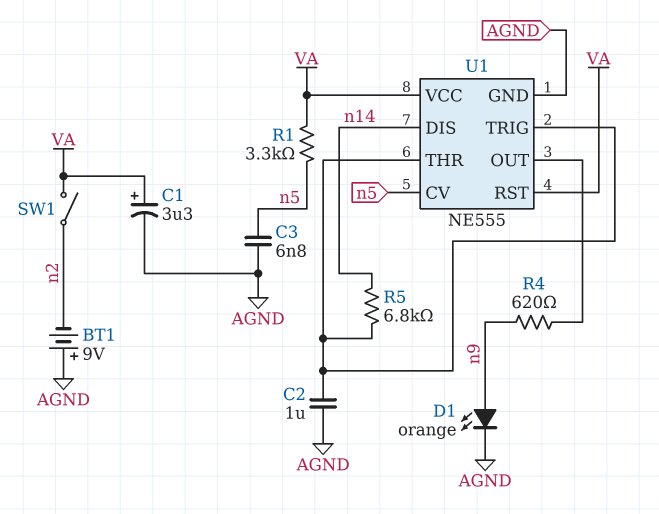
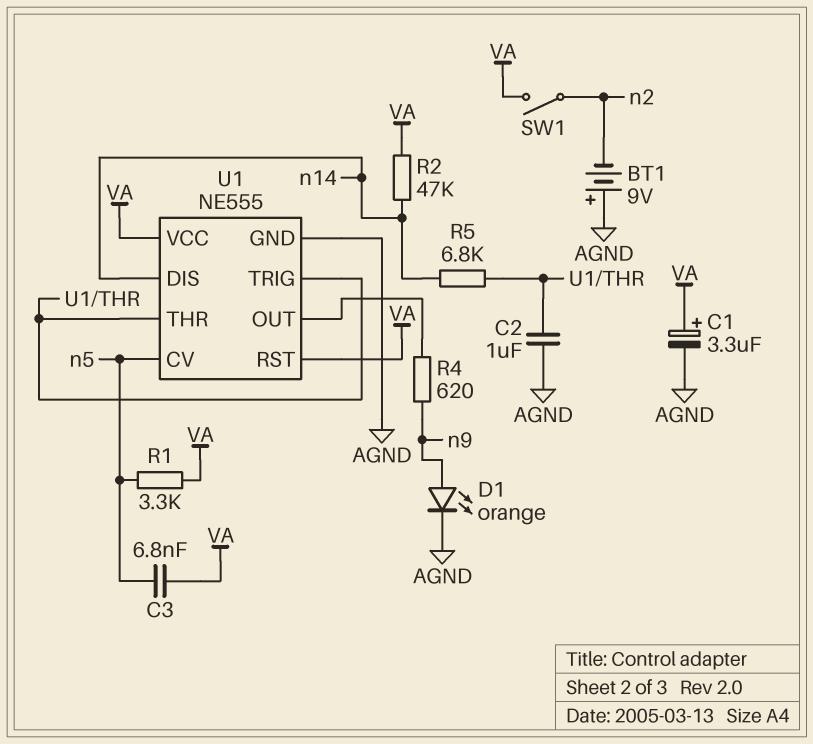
C3: 6.8nF (AGND, n5) -> 6.8nF (VA, n5)
R2: none -> 47k (VA, n14)

